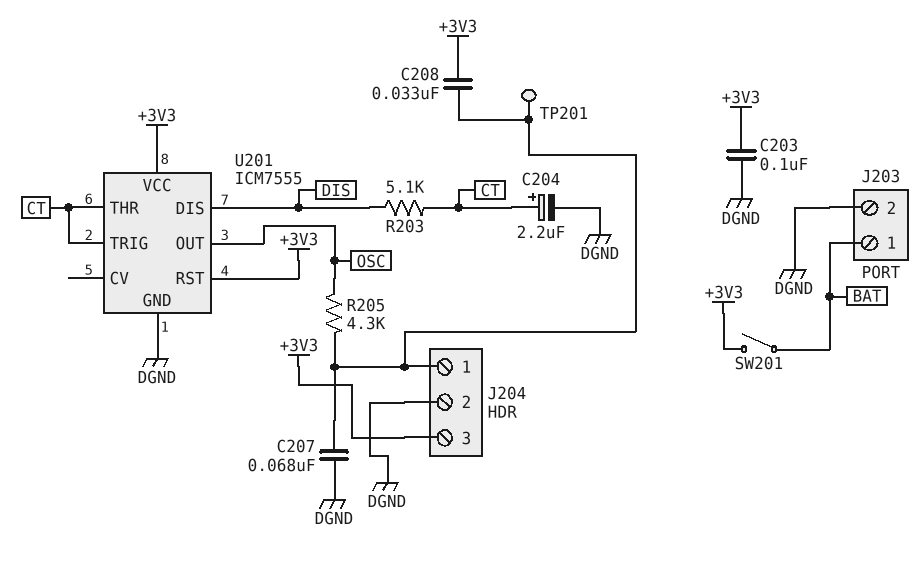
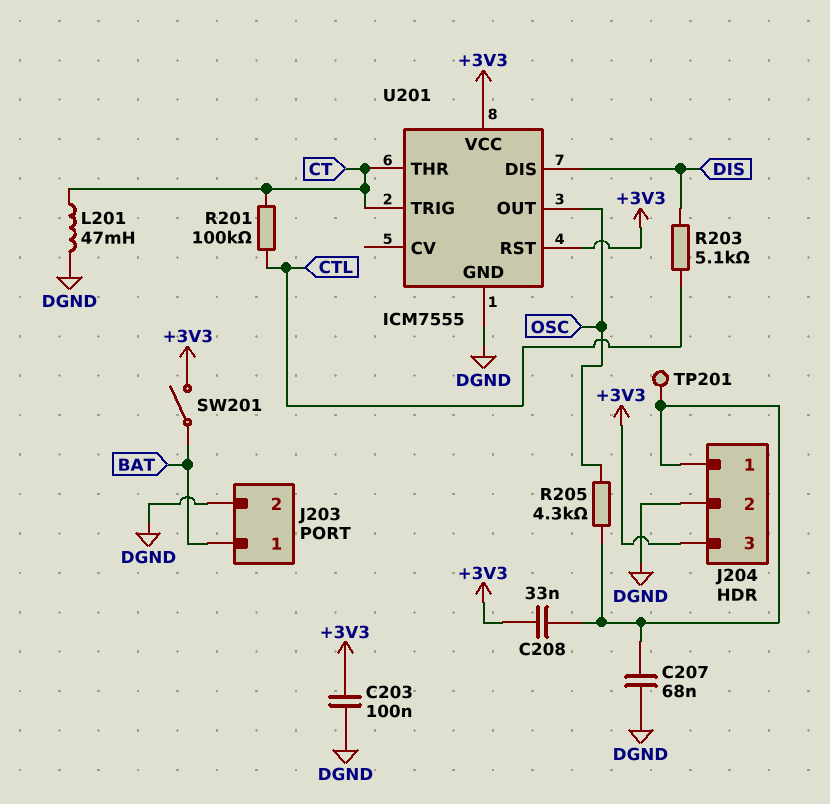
C204: 2.2uF (plus CT, minus DGND) -> none
L201: none -> 47mH (CT, DGND)
R201: none -> 100k (CT, CTL)
R203: 5.1k (CT, DIS) -> 5.1k (CTL, DIS)

